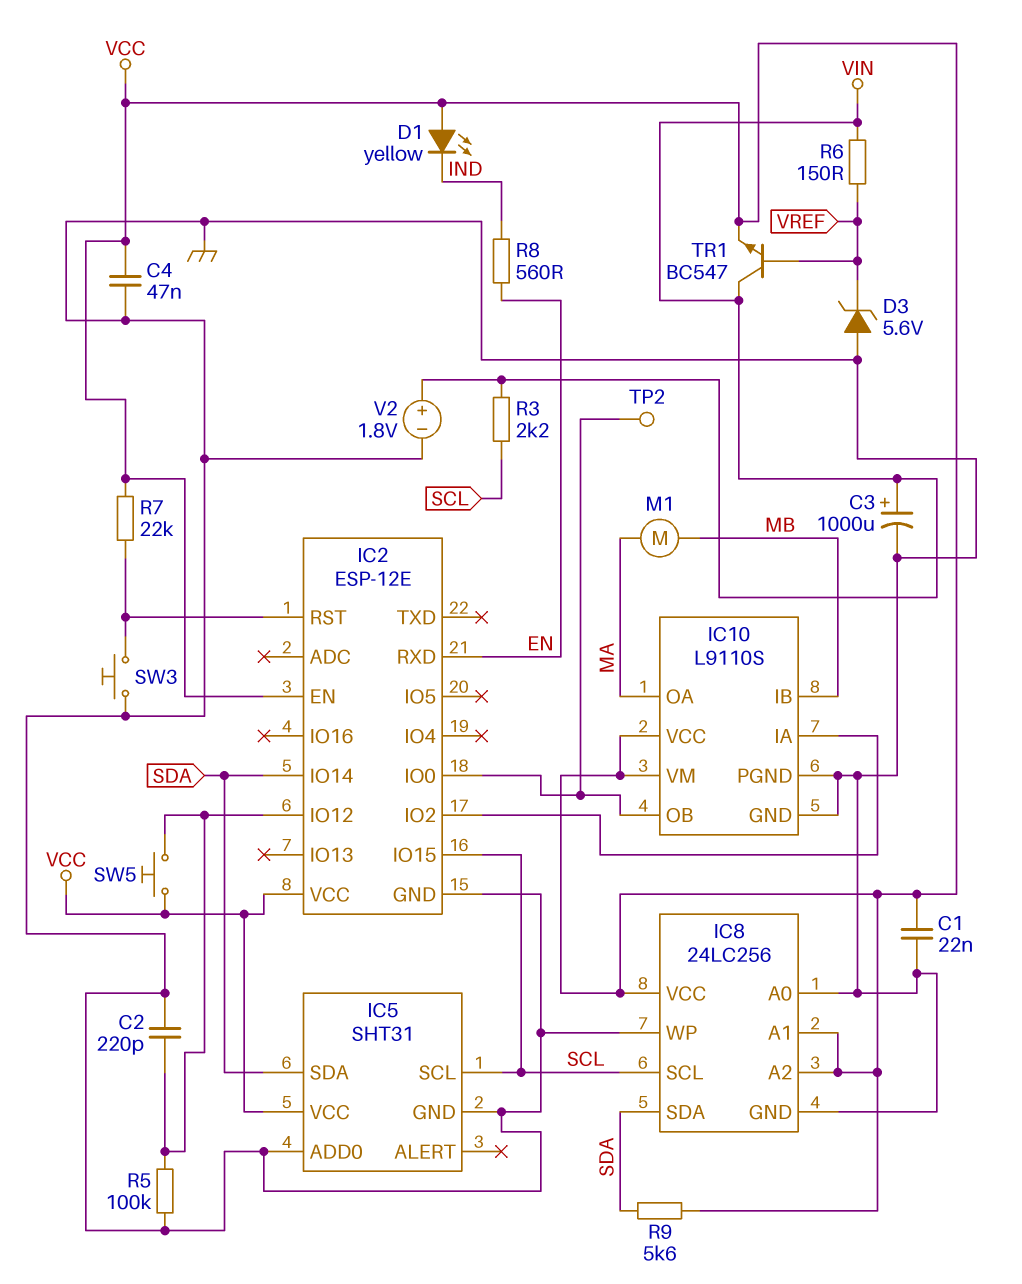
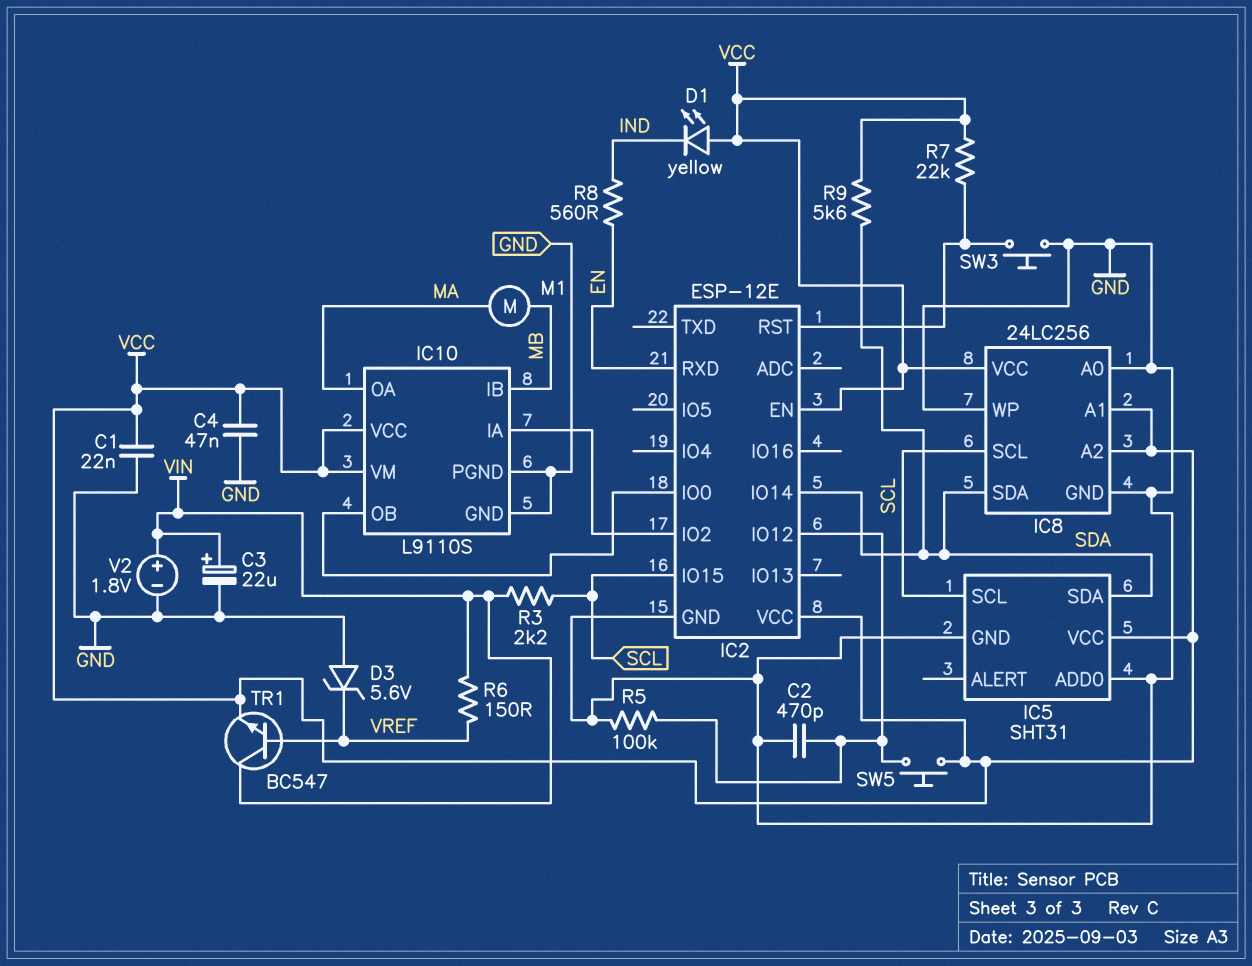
C2: 220pF (GND, IC2/IO12) -> 470pF (GND, IC2/IO12)
C3: 1000uF (plus VIN, minus GND) -> 22uF (plus VIN, minus GND)
TP2: test point (IC2/IO0) -> none

